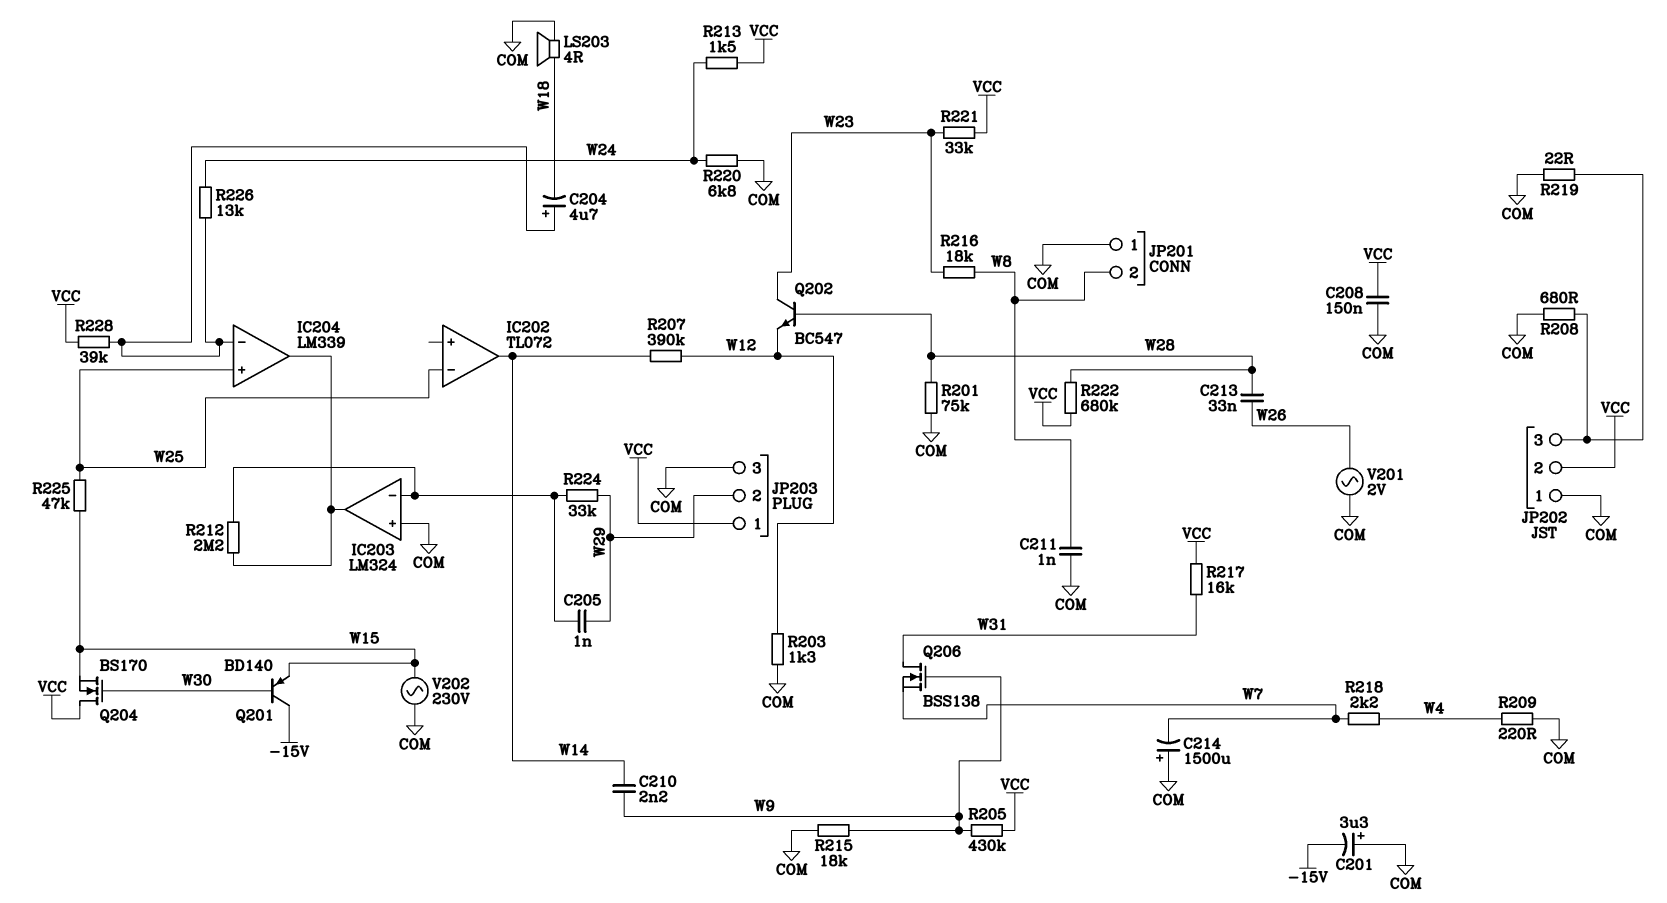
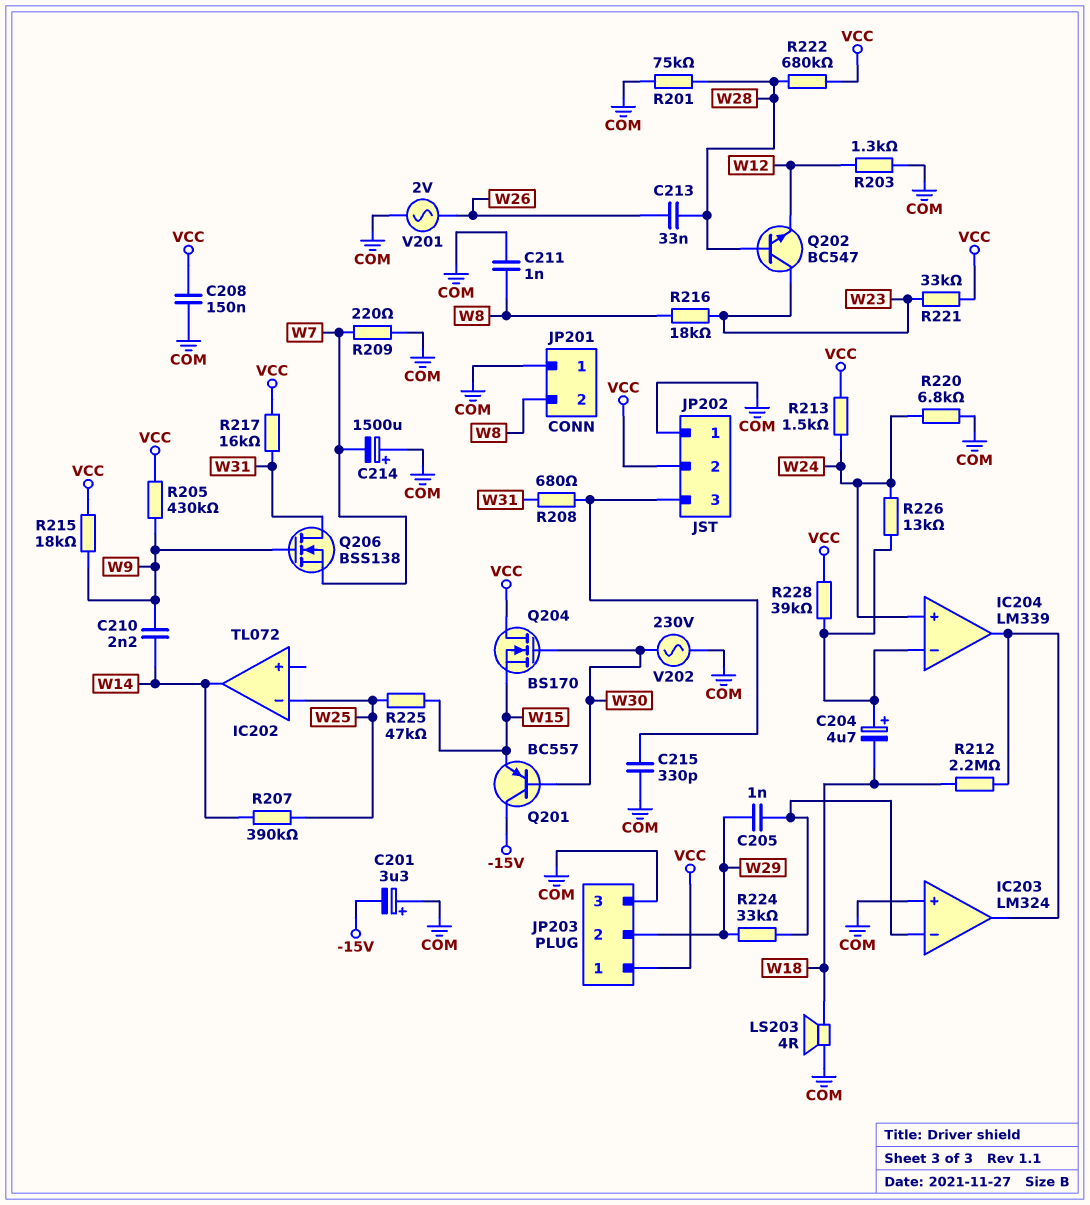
C215: none -> 330pF (COM, JP202/3)
IC204 pin in+: W25 -> W24
Q201: PNP BD140 (B W30, C -15V, E W15) -> PNP BC557 (B W30, C -15V, E W15)
R207: 390k (W12, W14) -> 390k (W14, W25)
R208: 680 (COM, JP202/3) -> 680 (JP202/3, W31)
R209: 220 (COM, W4) -> 220 (COM, W7)
R212: 2.2M (IC203/in-, IC203/out) -> 2.2M (IC203/out, W18)
R215: 18k (COM, W9) -> 18k (VCC, W9)
R218: 2.2k (W4, W7) -> none
R219: 22 (COM, JP202/3) -> none
V202: AC 230V (COM, W15) -> AC 230V (COM, W30)

